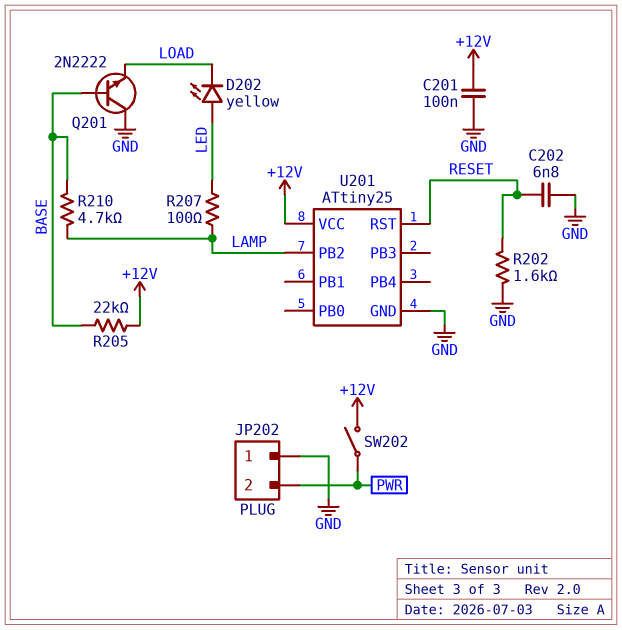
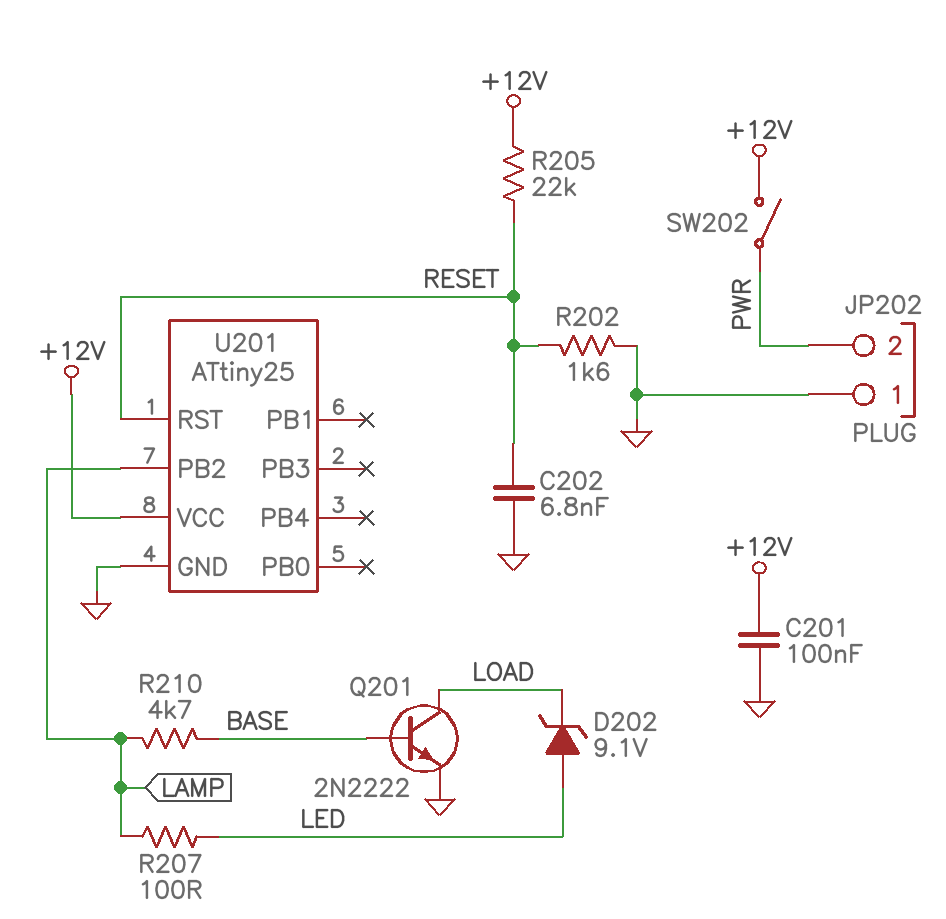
D202: LED yellow (A LED, K LOAD) -> zener 9.1V (A LED, K LOAD)
Q201: NPN 2N2222 (B BASE, C GND, E LOAD) -> NPN 2N2222 (B BASE, C LOAD, E GND)
R205: 22k (+12V, BASE) -> 22k (+12V, RESET)

